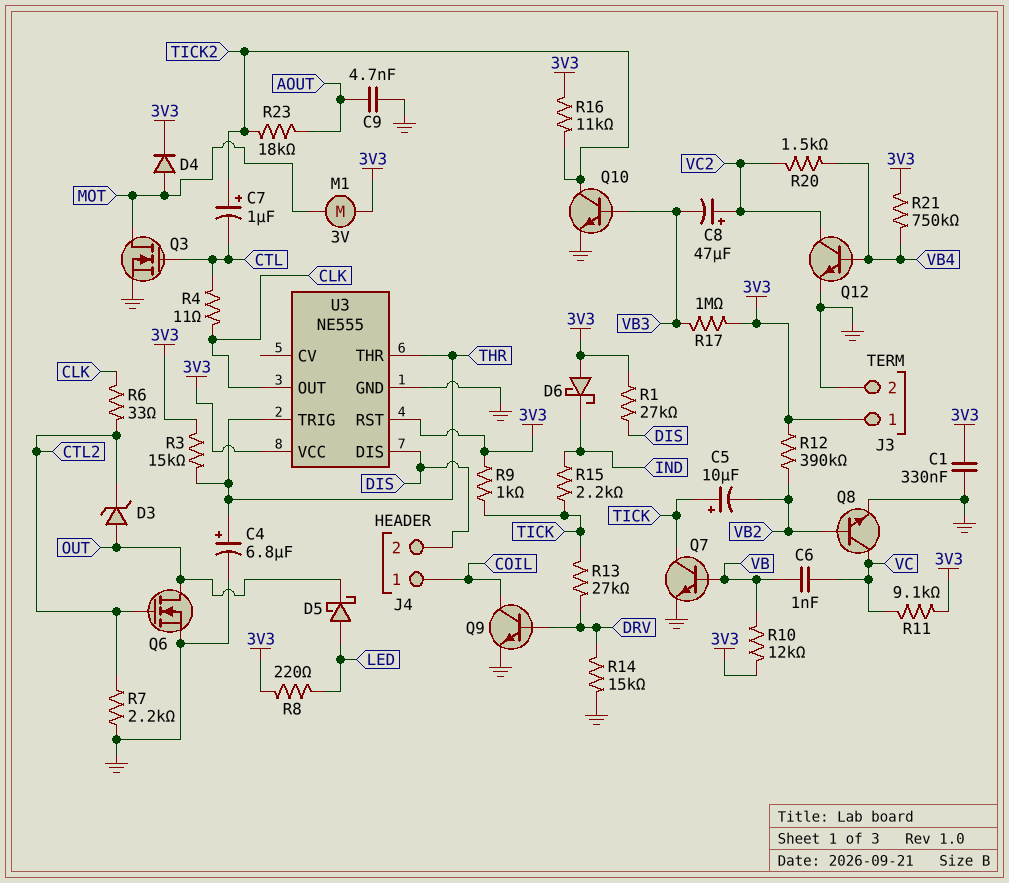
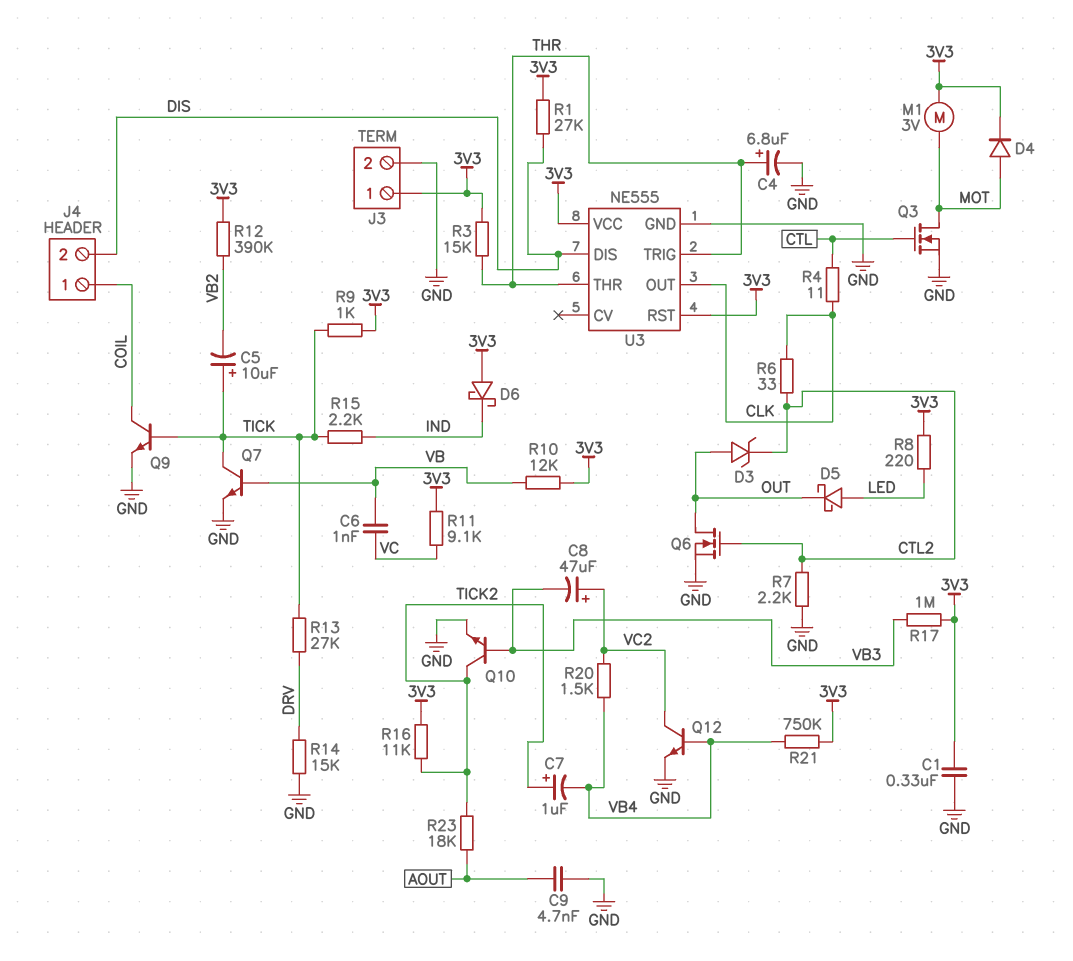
C7: 1uF (plus TICK2, minus CTL) -> 1uF (plus TICK2, minus VB4)
Q8: NPN (B VB2, C VC, E GND) -> none
Q9: NPN (B DRV, C COIL, E GND) -> NPN (B TICK, C COIL, E GND)

